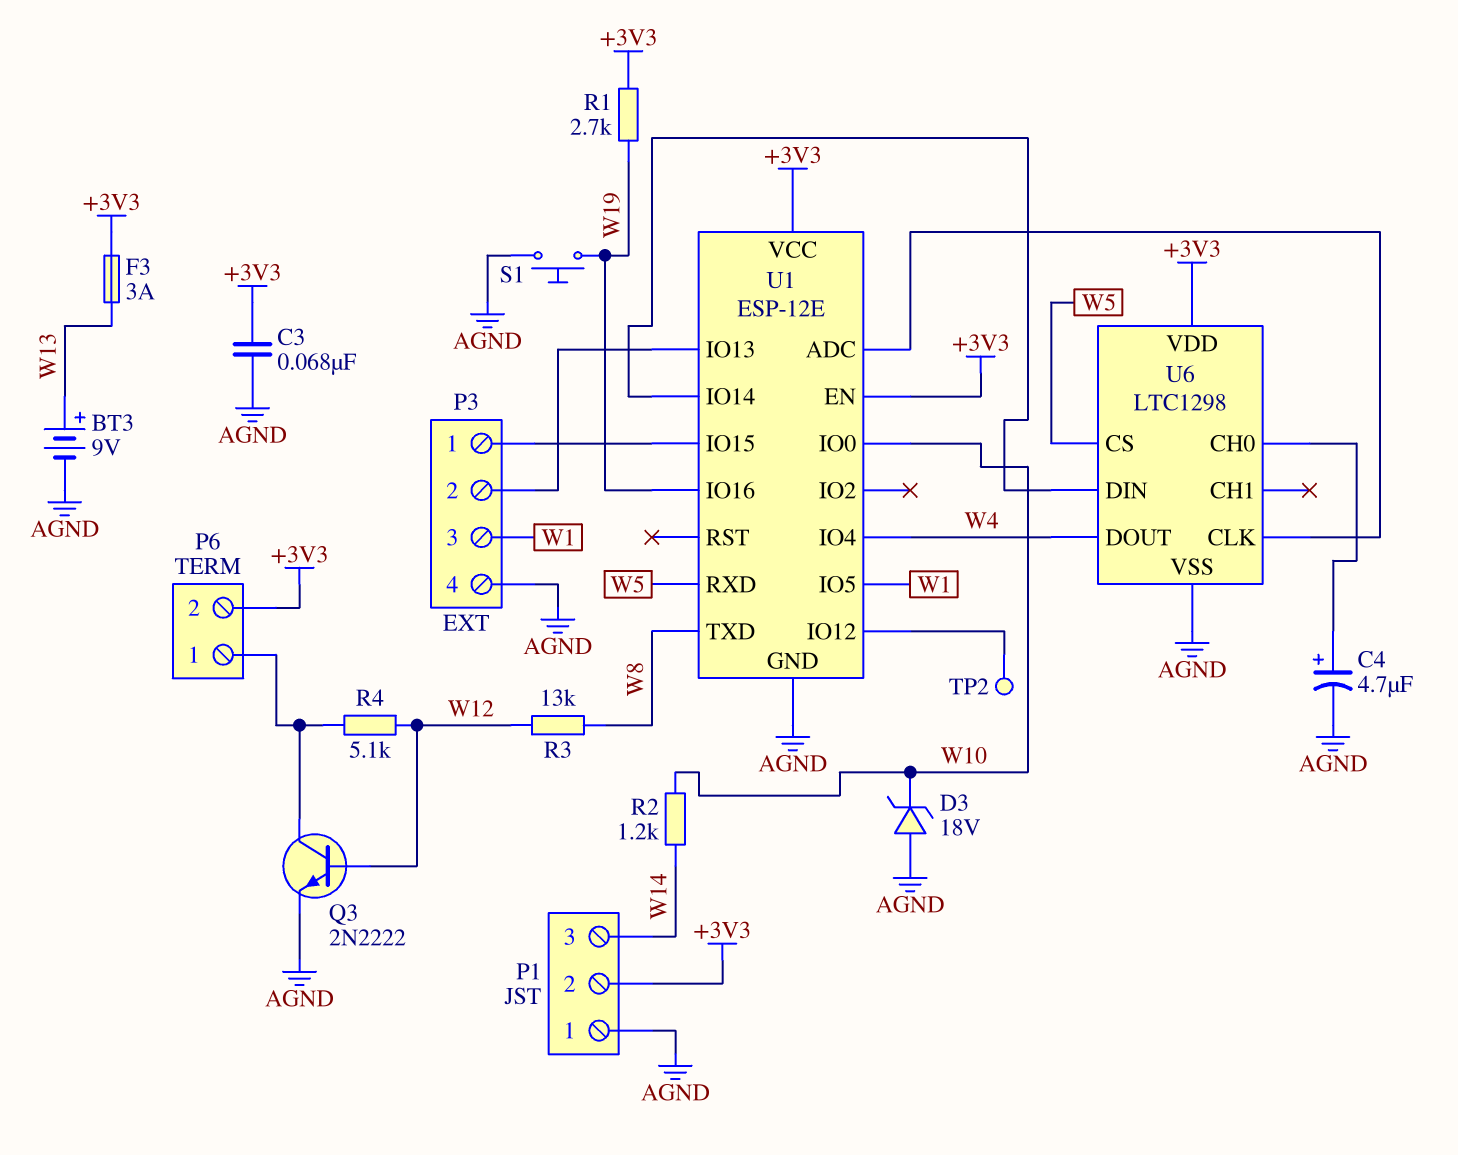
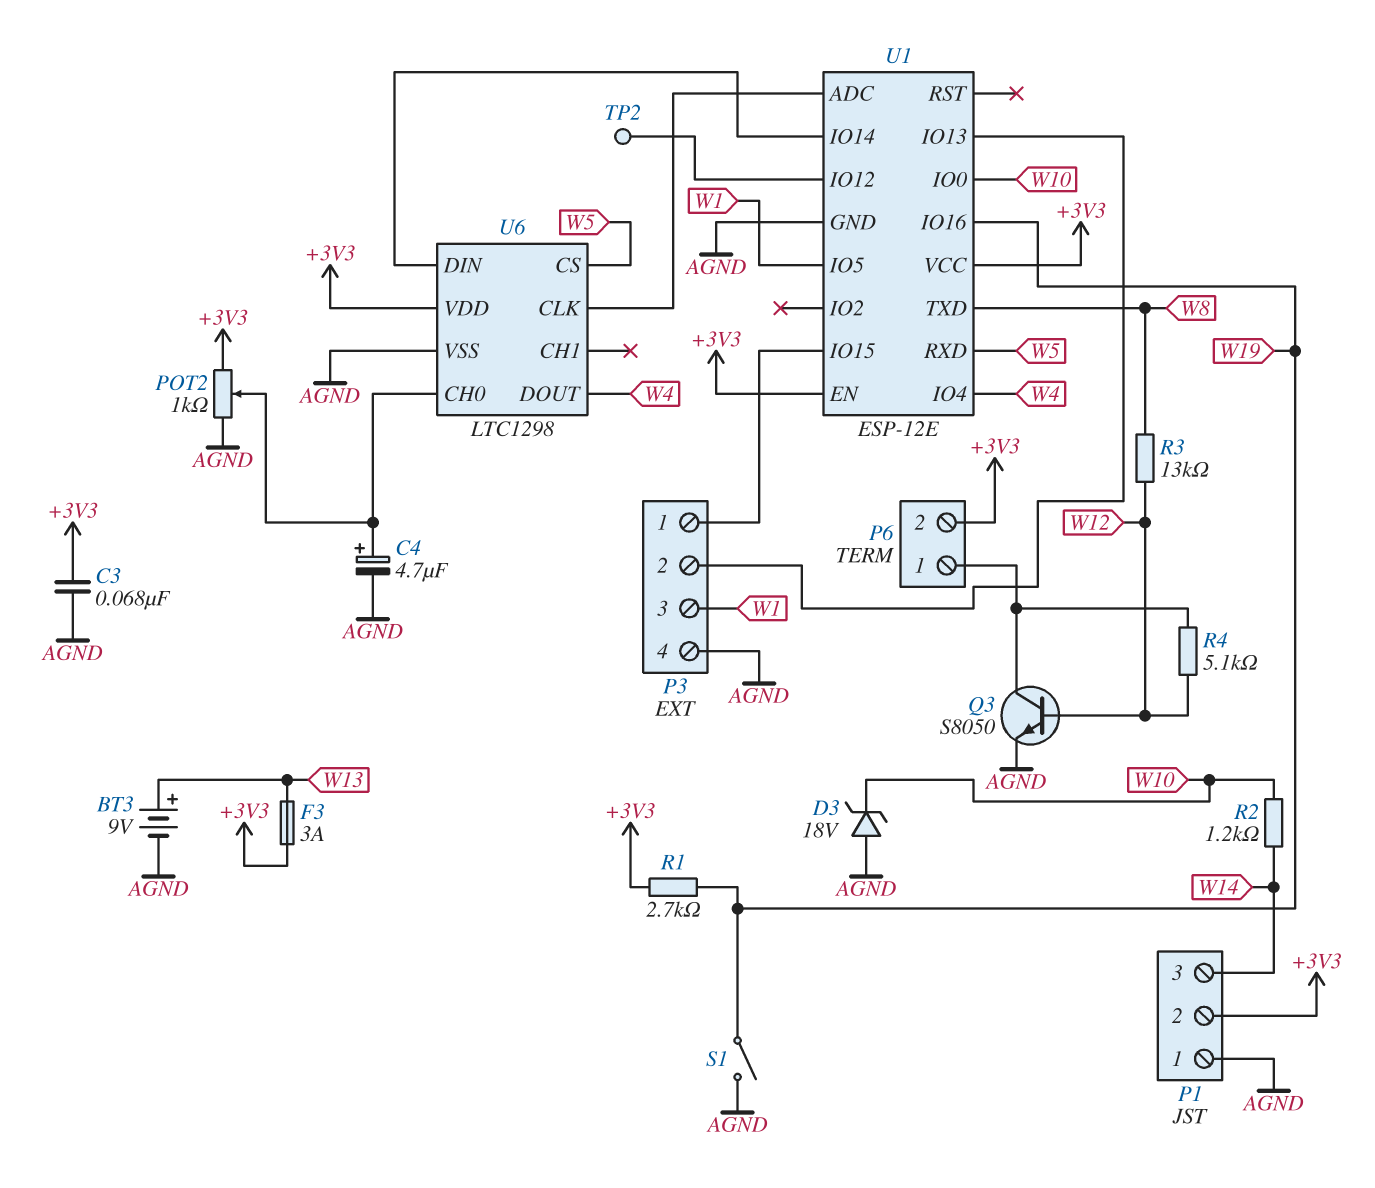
POT2: none -> 1k (+3V3, AGND, wiper U6/CH0)
Q3: NPN 2N2222 (B W12, C P6/1, E AGND) -> NPN S8050 (B W12, C P6/1, E AGND)
S1: button (AGND, W19) -> switch (AGND, W19)

